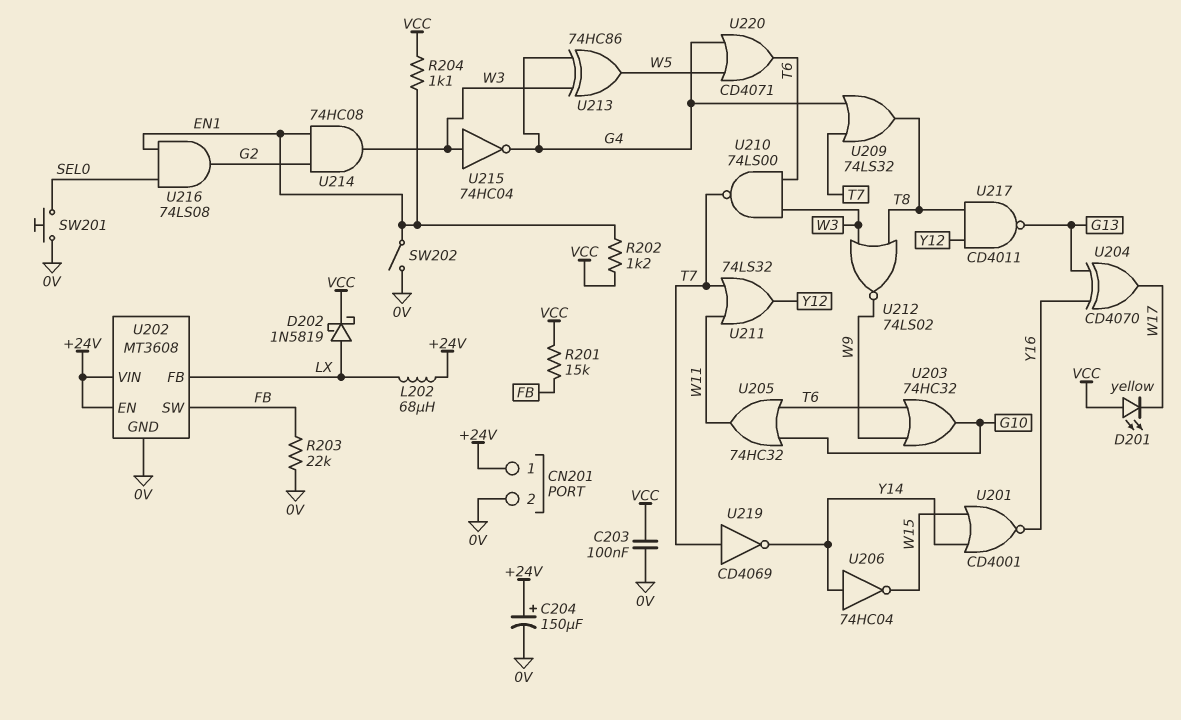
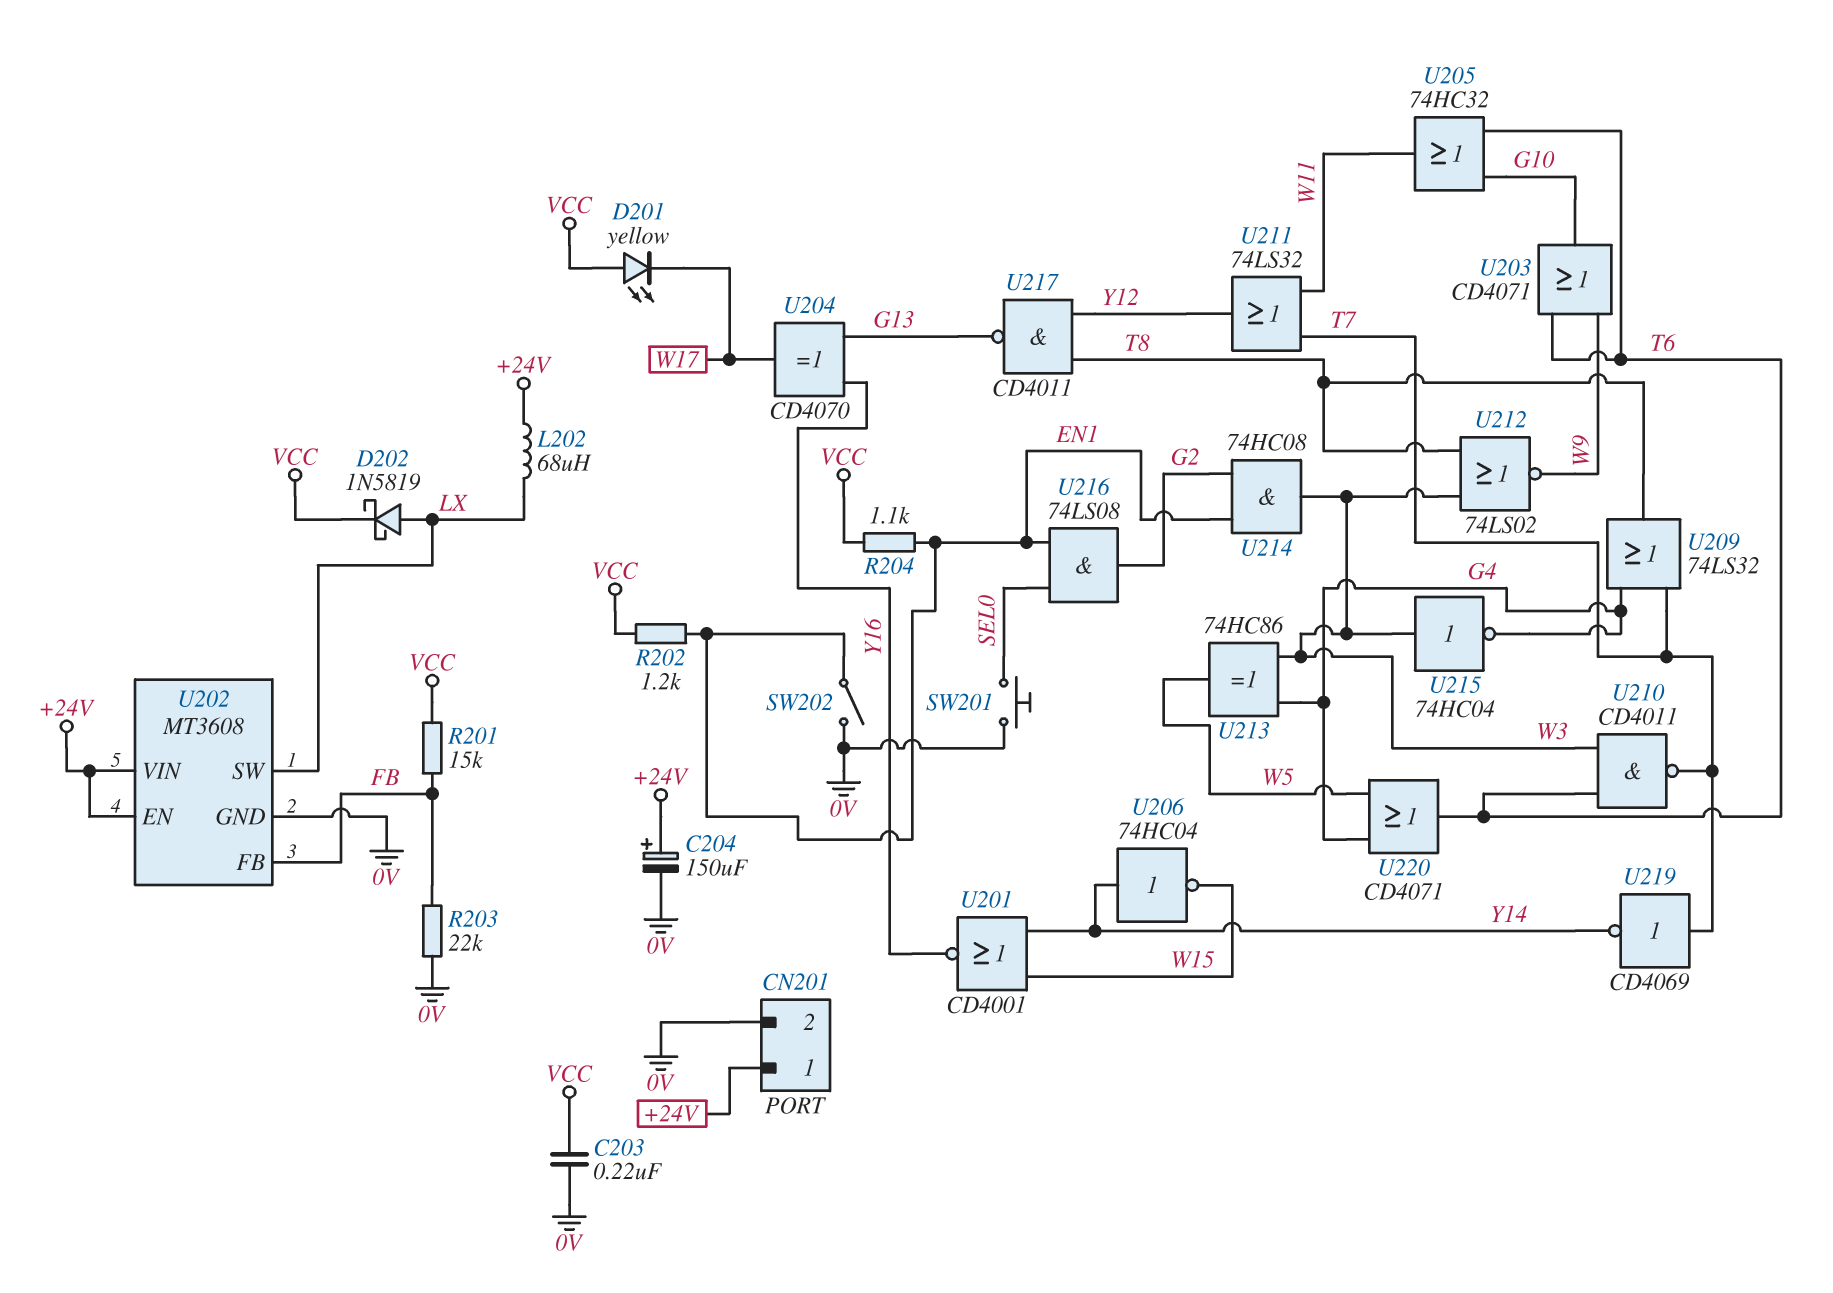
C203: 100nF (0V, VCC) -> 220nF (0V, VCC)
U202 pin FB: LX -> FB
U202 pin SW: FB -> LX
U203: OR 74HC32 (in T6, in W9, out G10) -> OR CD4071 (in T6, in W9, out G10)
U210: NAND 74LS00 (in T6, in W3, out T7) -> NAND CD4011 (in T6, in W3, out T7)

